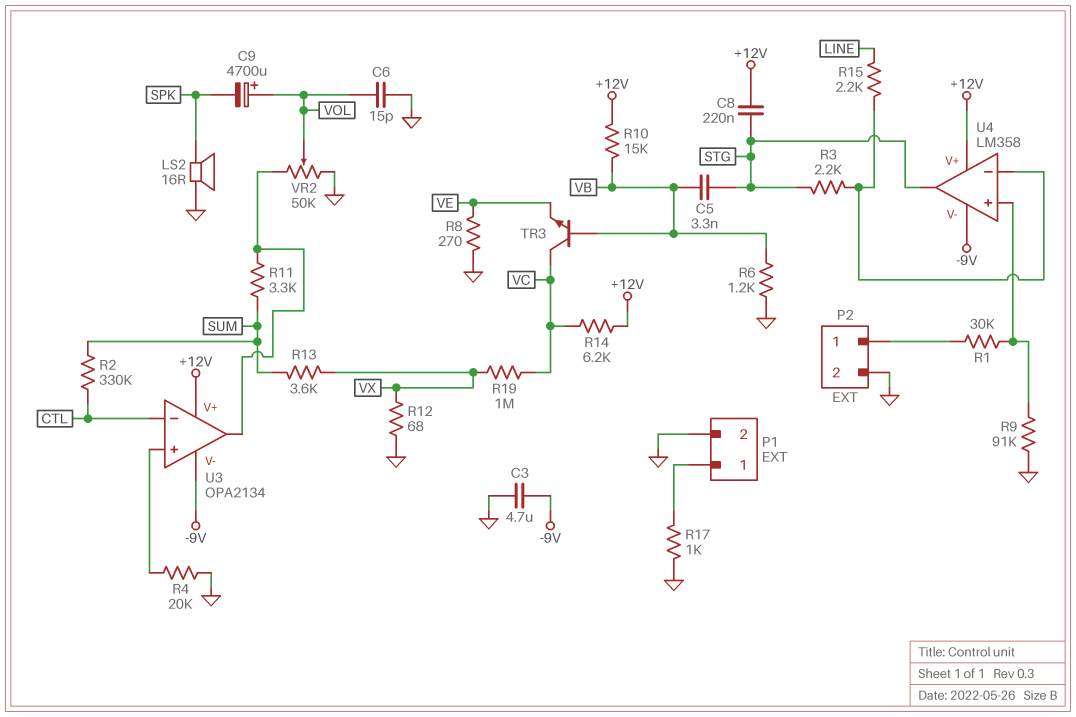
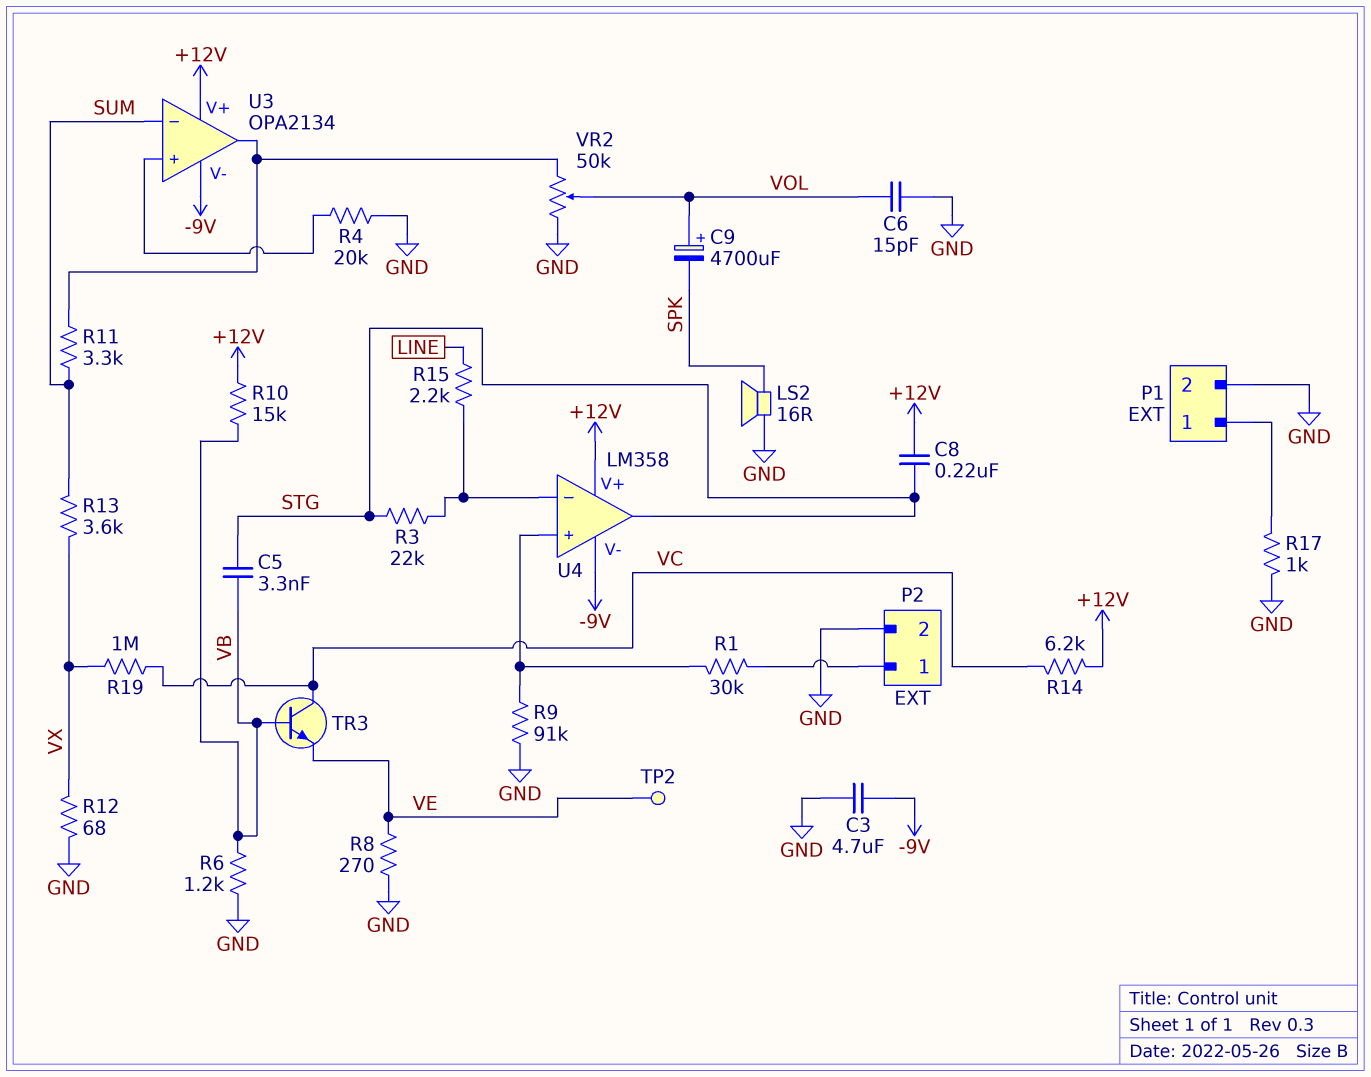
R2: 330k (CTL, SUM) -> none
R3: 2.2k (STG, U4/in-) -> 22k (STG, U4/in-)
TP2: none -> test point (VE)
U3 pin in-: CTL -> SUM

